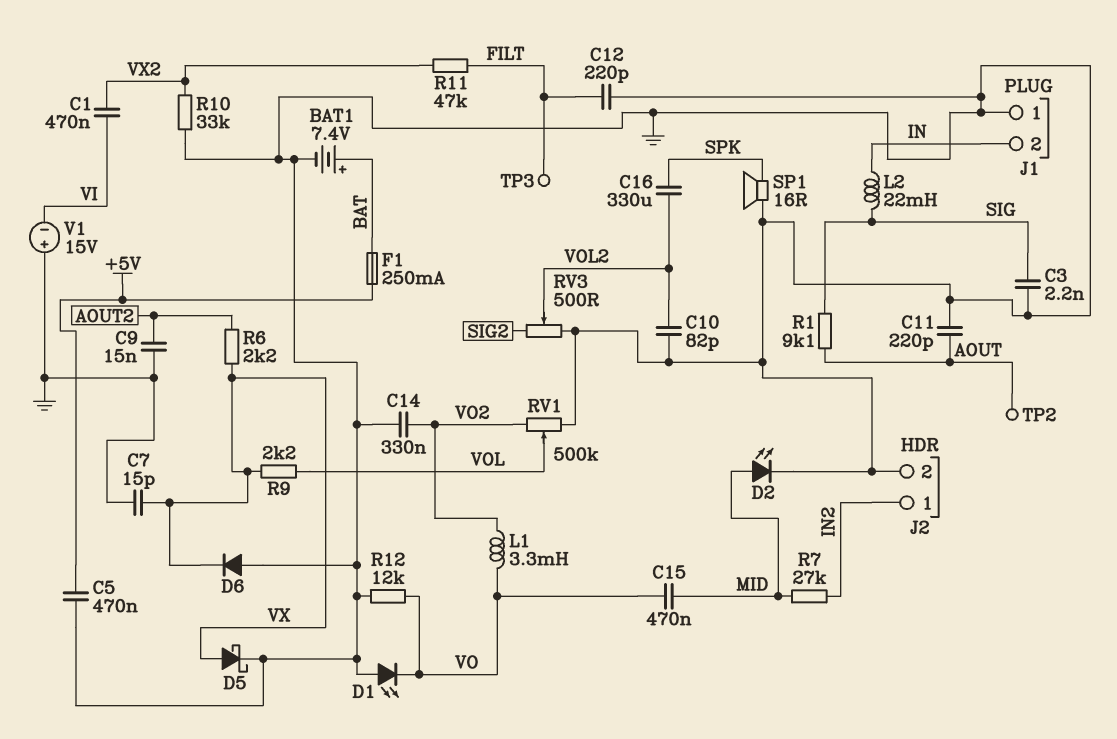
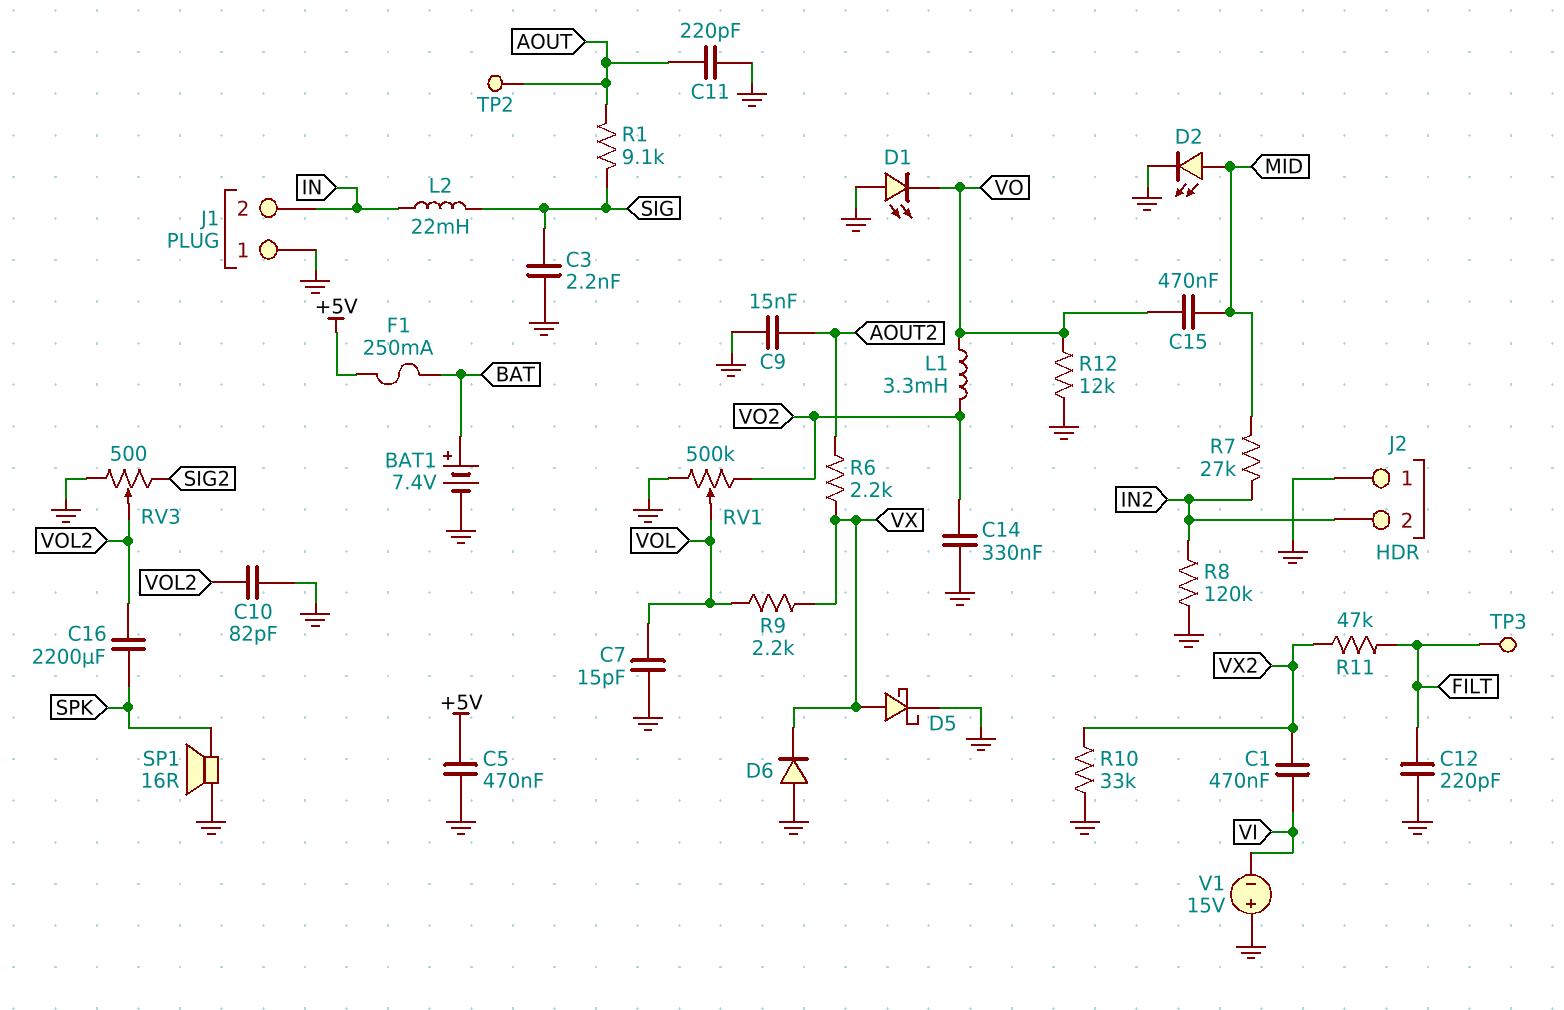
C7: 15pF (GND, VX) -> 15pF (GND, VOL)
C16: 330uF (SPK, VOL2) -> 2200uF (SPK, VOL2)
J2 pin 1: IN2 -> GND
J2 pin 2: GND -> IN2
R8: none -> 120k (GND, IN2)

